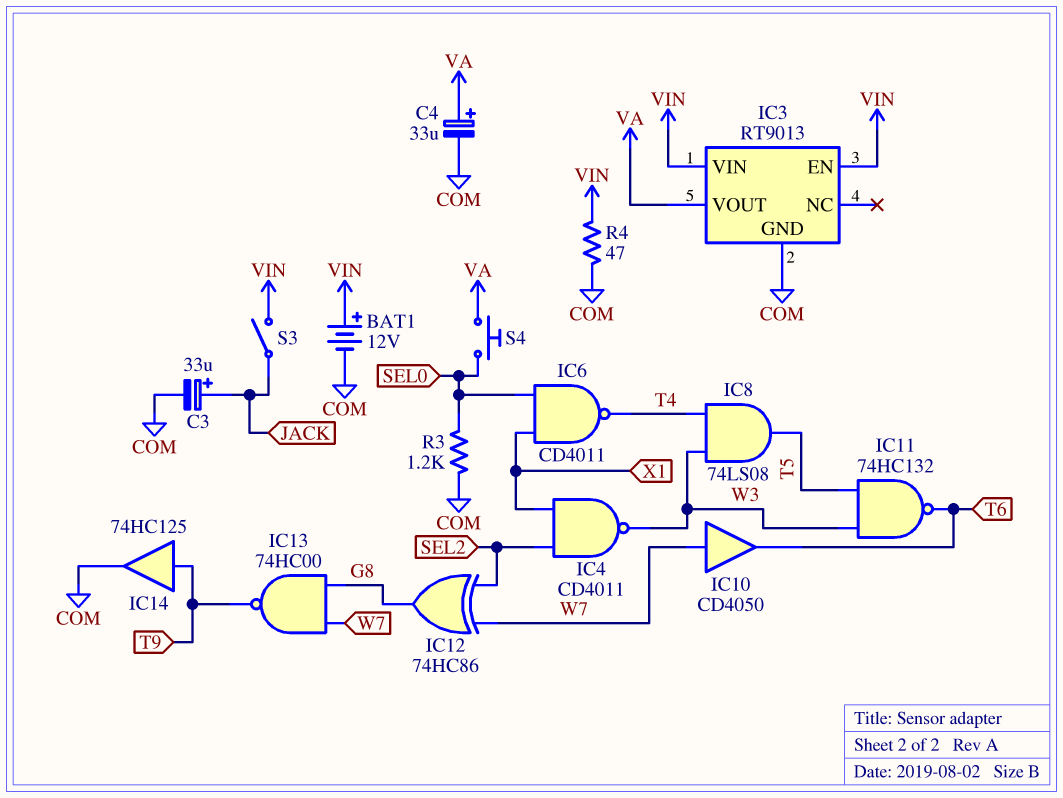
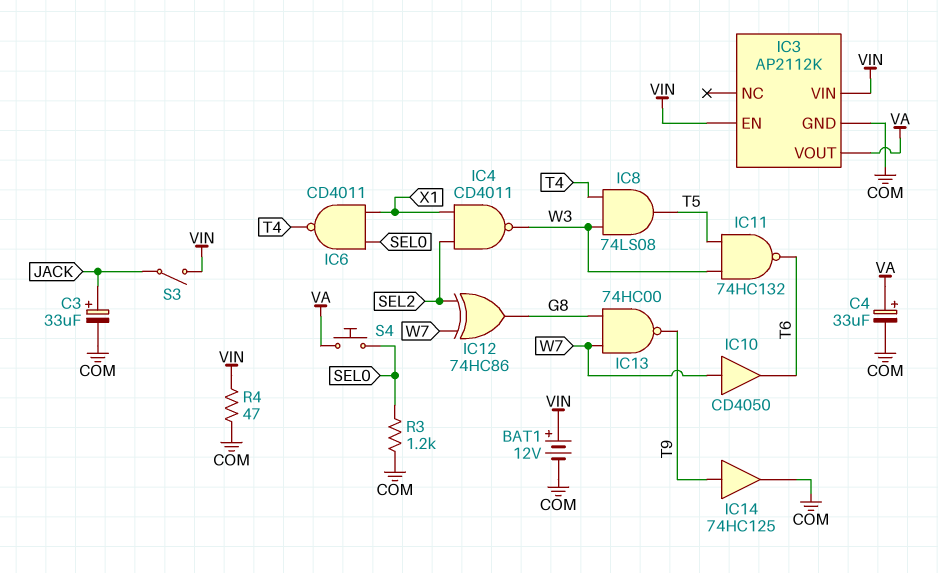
IC3: RT9013 -> AP2112K

